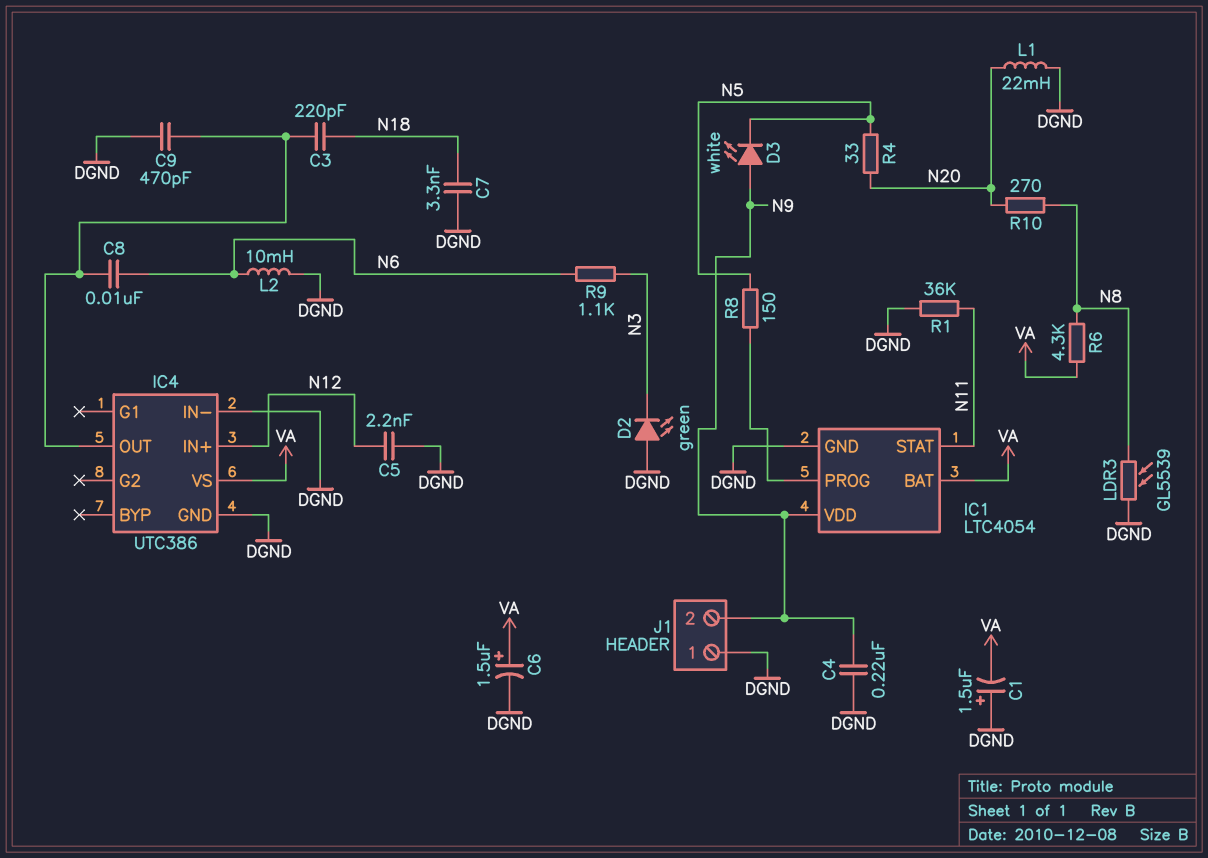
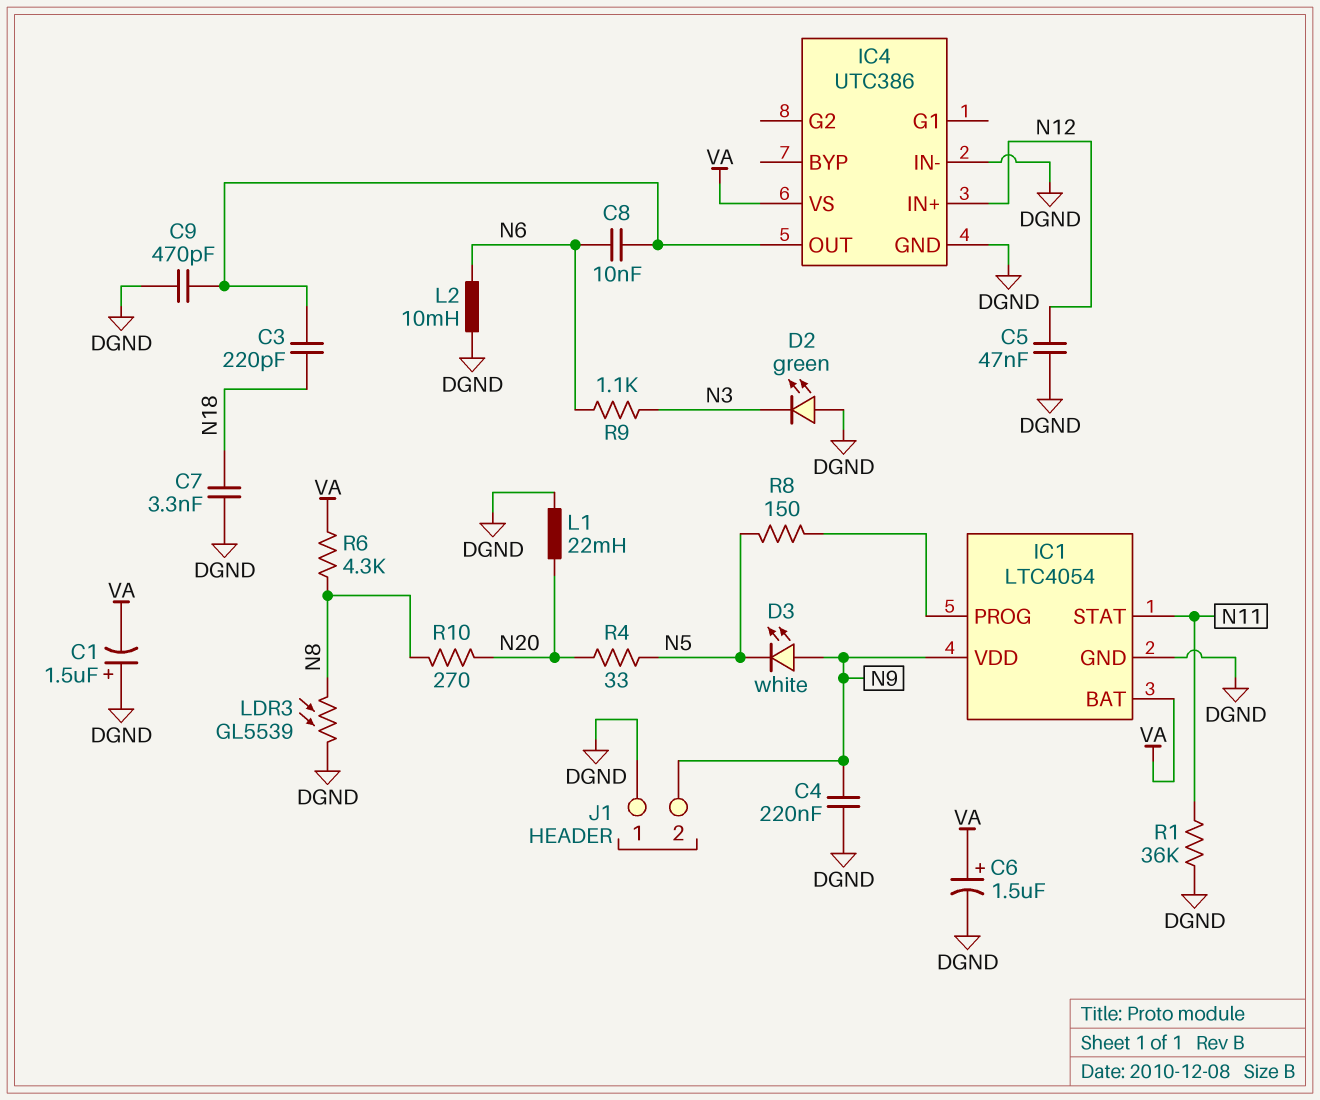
C5: 2.2nF (DGND, N12) -> 47nF (DGND, N12)

